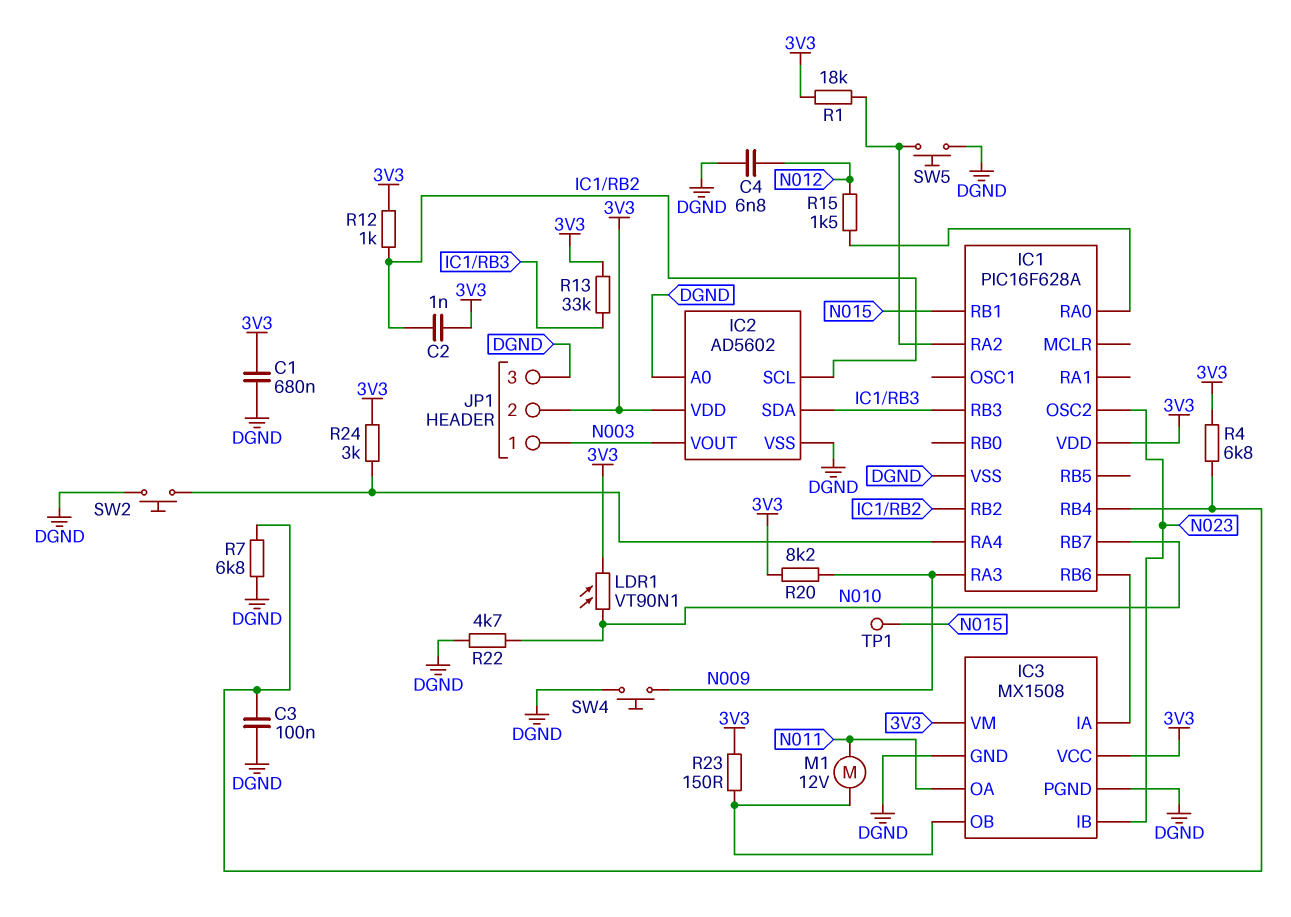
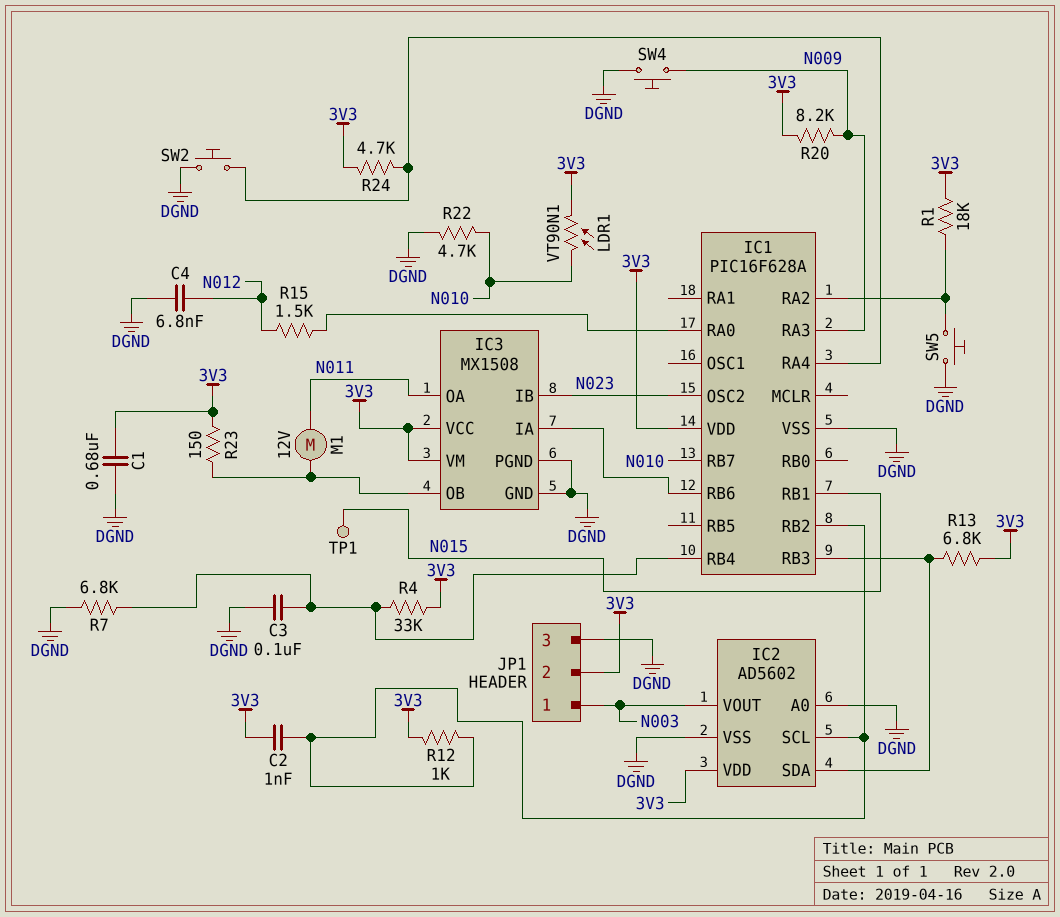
R4: 6.8k (3V3, IC1/RB4) -> 33k (3V3, IC1/RB4)
R13: 33k (3V3, IC1/RB3) -> 6.8k (3V3, IC1/RB3)
R24: 3k (3V3, IC1/RA4) -> 4.7k (3V3, IC1/RA4)

